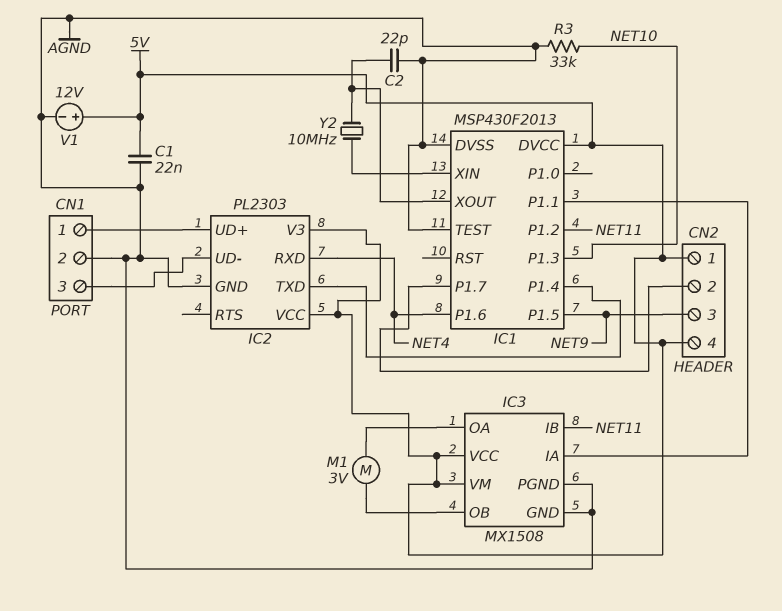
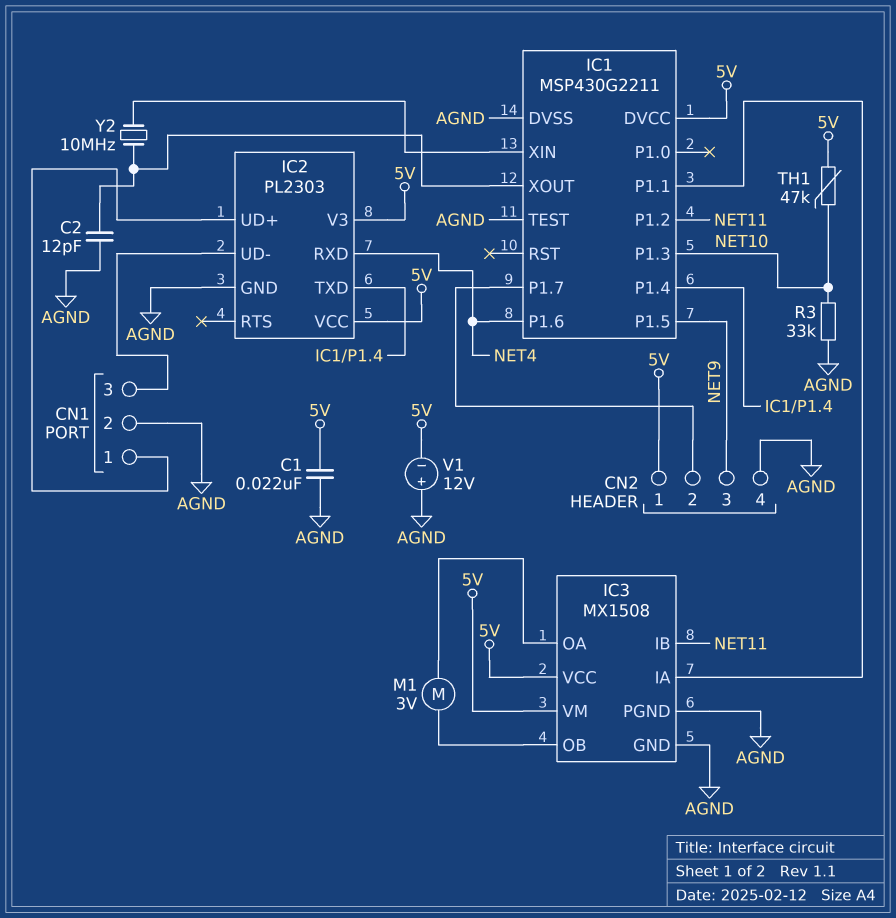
C2: 22pF (AGND, IC1/XOUT) -> 12pF (AGND, IC1/XOUT)
CN2 pin 4: 5V -> AGND
IC1: MSP430F2013 -> MSP430G2211
TH1: none -> 47k (5V, NET10)
V1: 12V (plus 5V, minus AGND) -> 12V (plus AGND, minus 5V)

